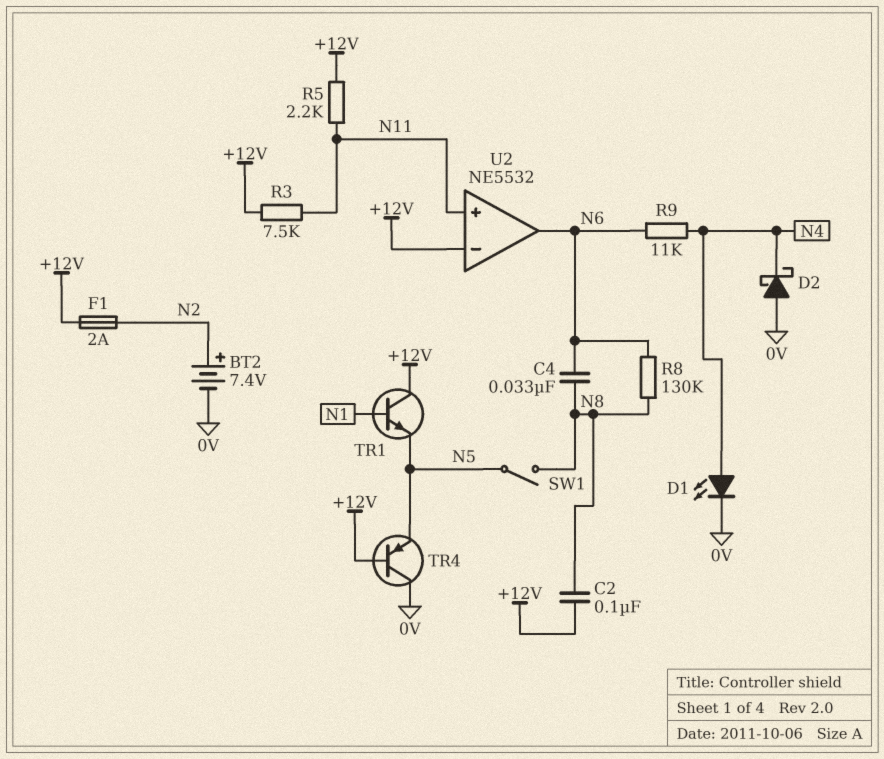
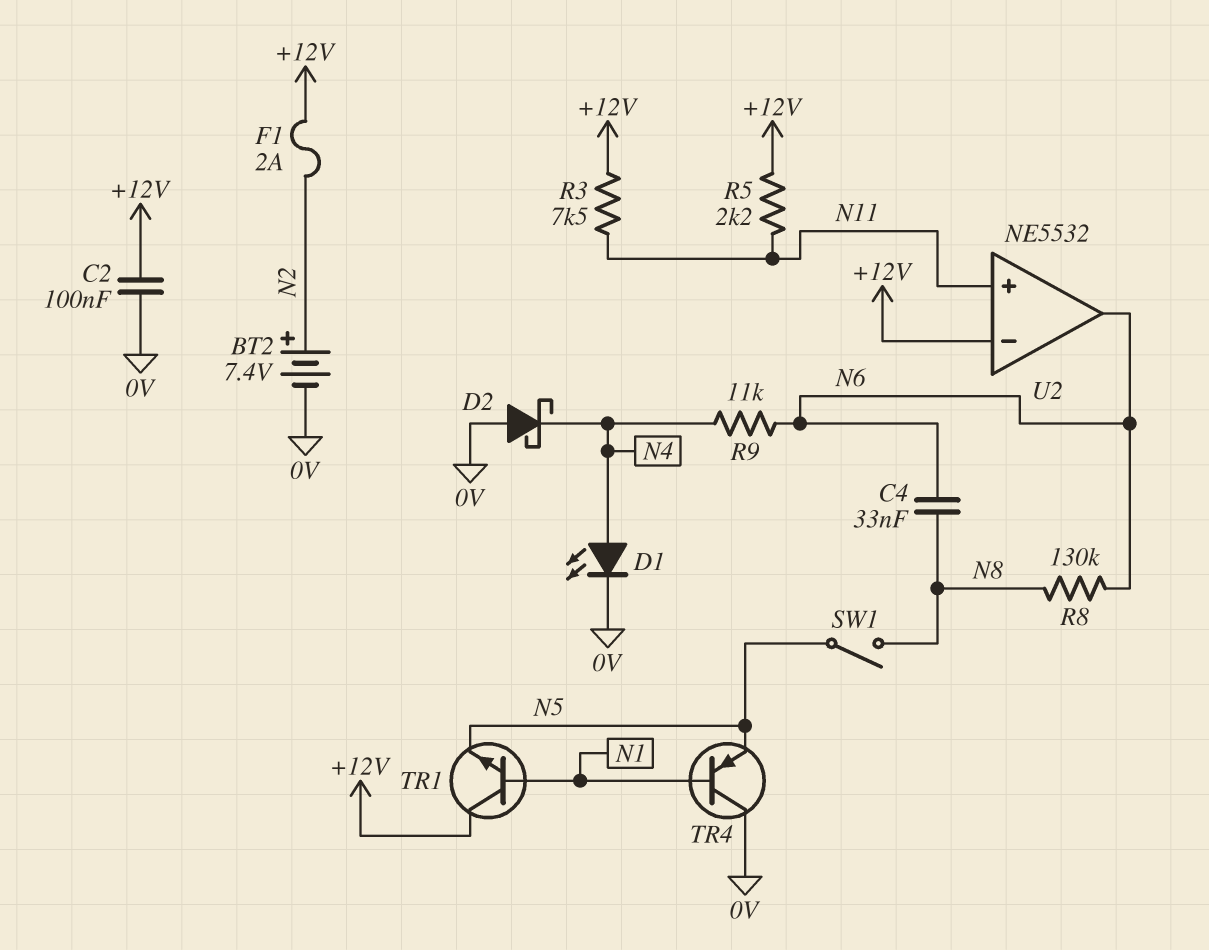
C2: 100nF (+12V, N8) -> 100nF (+12V, 0V)
TR4: PNP (B +12V, C 0V, E N5) -> PNP (B N1, C 0V, E N5)

